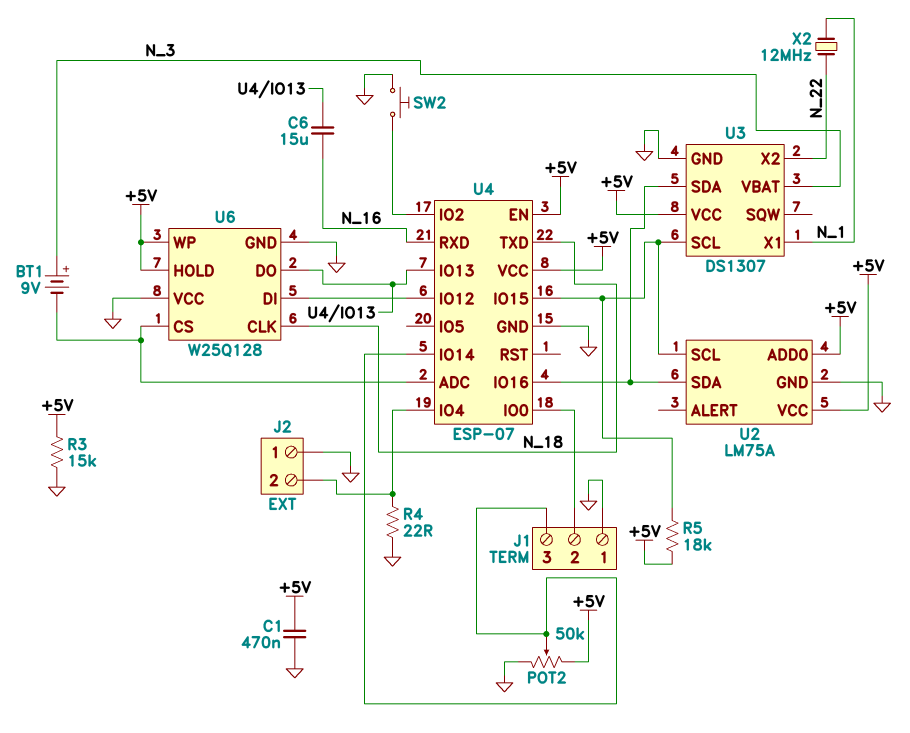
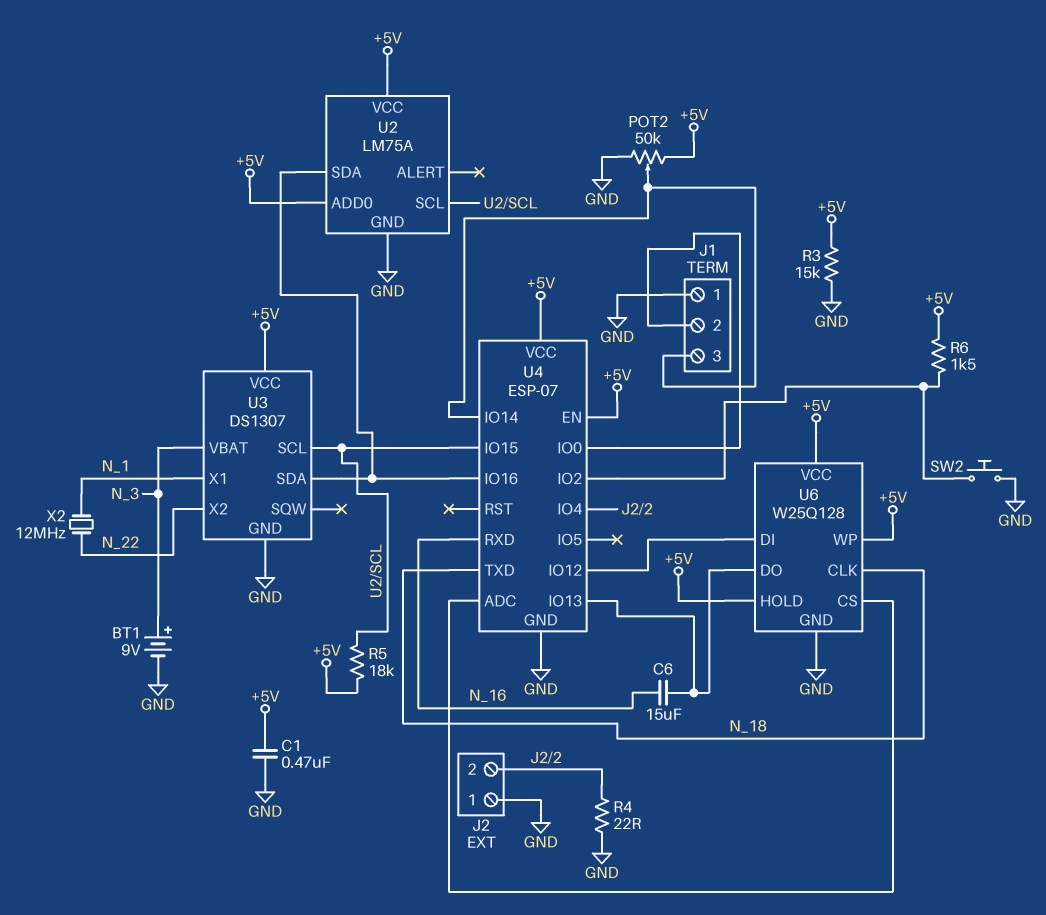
BT1: 9V (plus N_3, minus U4/ADC) -> 9V (plus N_3, minus GND)
R6: none -> 1.5k (+5V, U4/IO2)
U6 pin VCC: GND -> +5V

